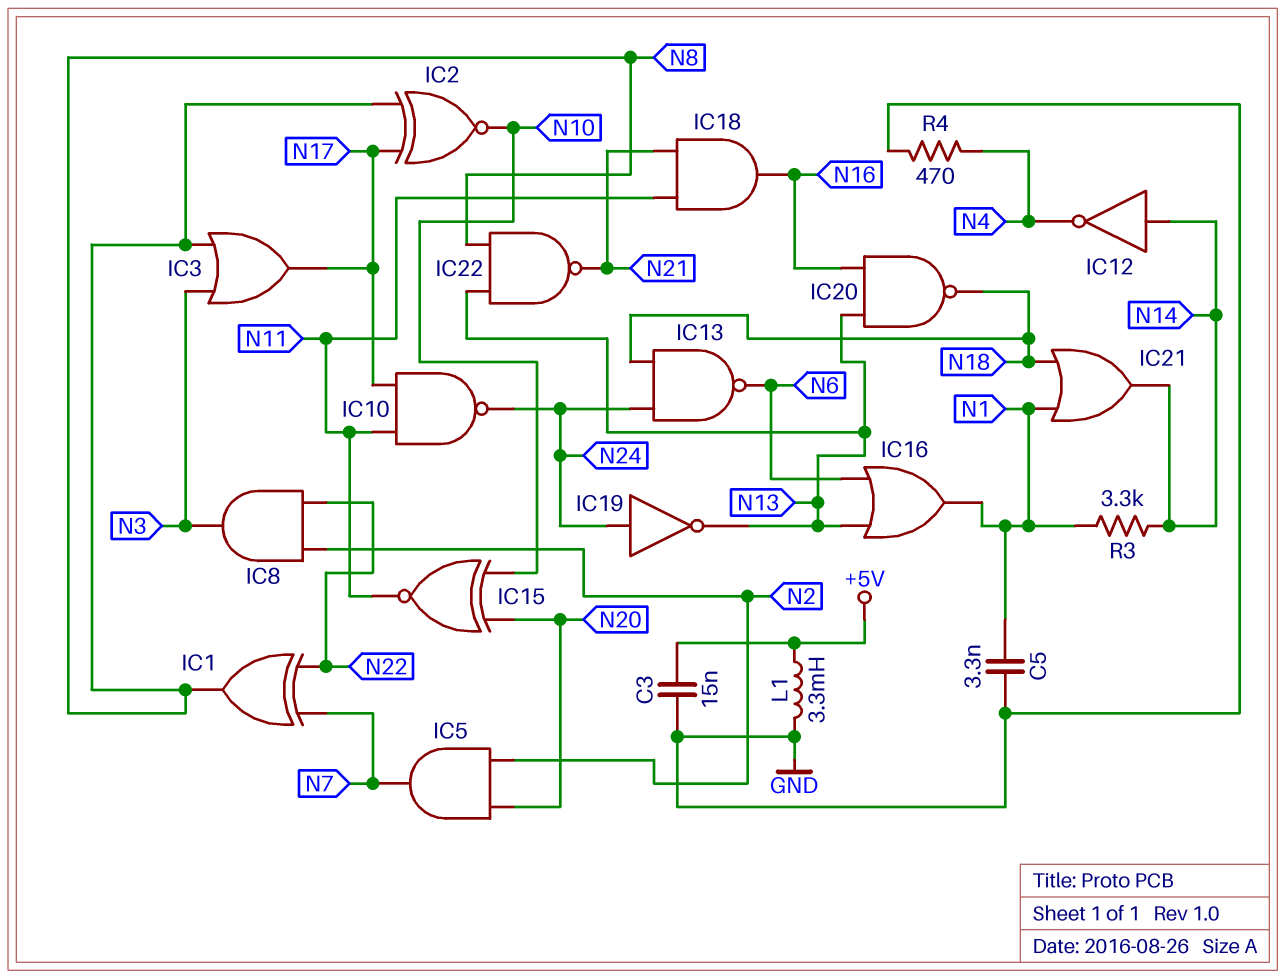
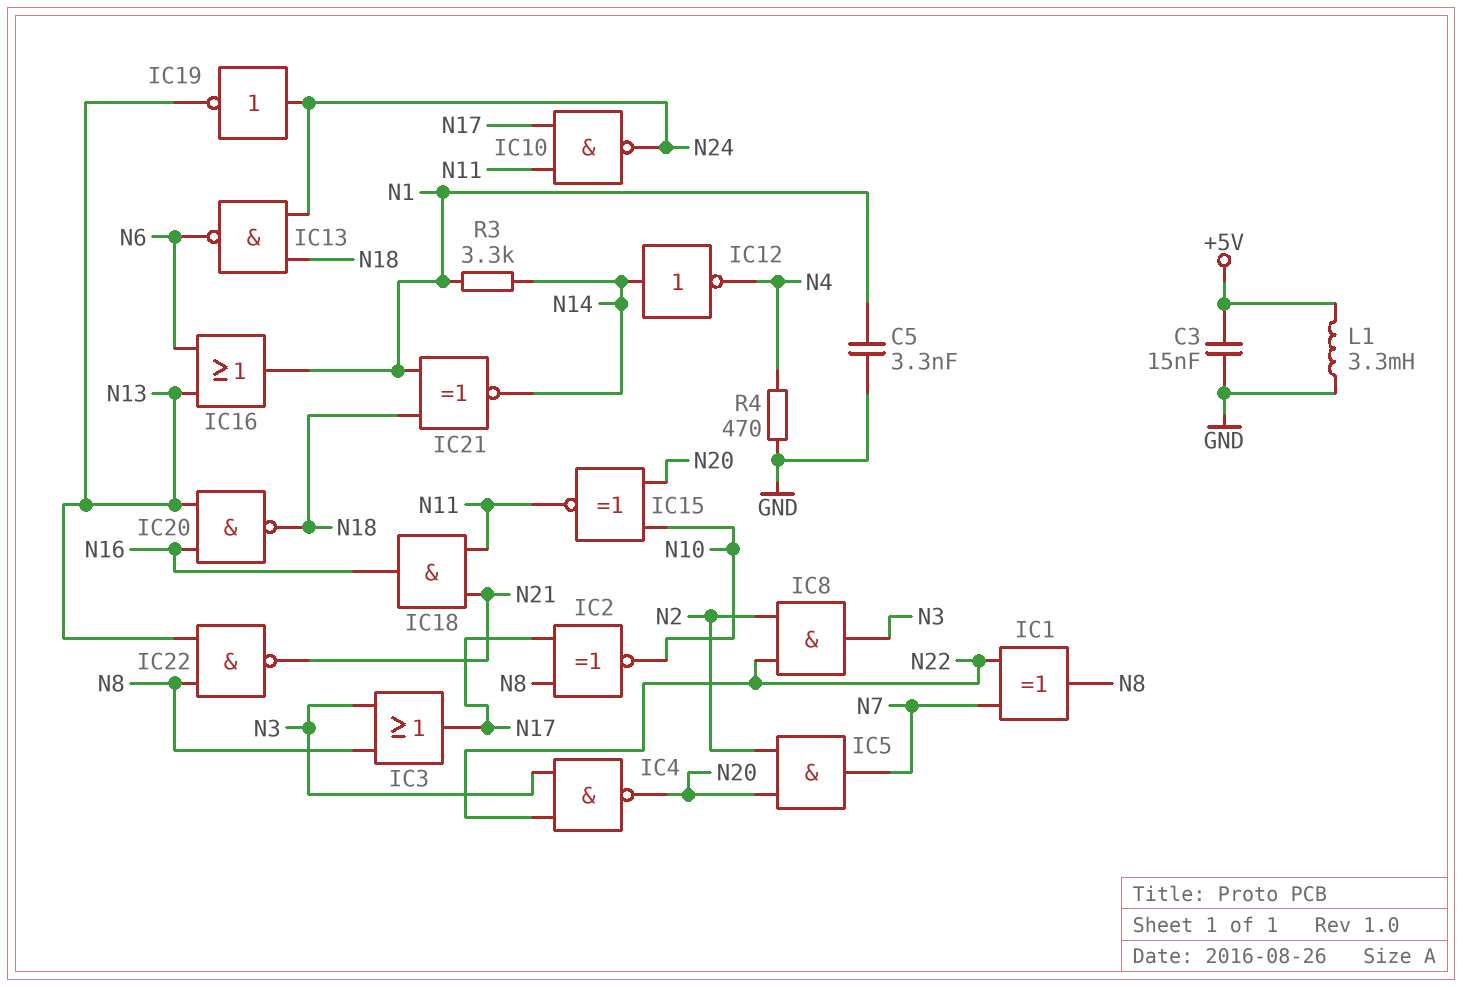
IC4: none -> NAND (in N3, in N22, out N20)
IC21: OR (in N1, in N18, out N14) -> XNOR (in N1, in N18, out N14)

